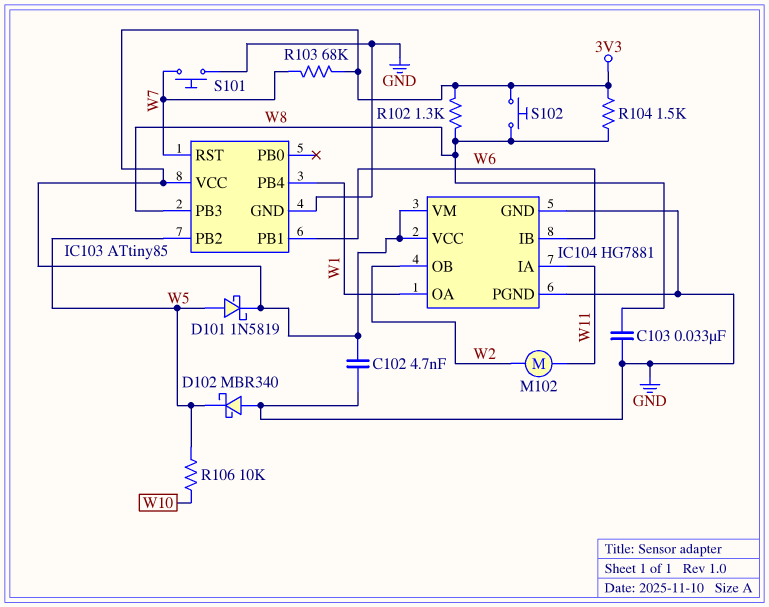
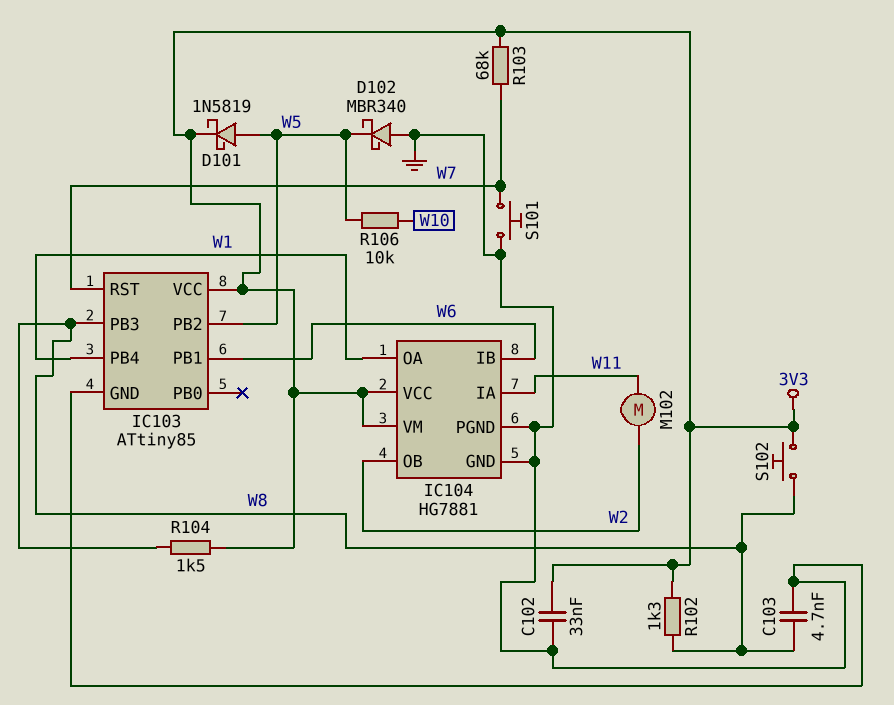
C102: 4.7nF (3V3, GND) -> 33nF (3V3, GND)
C103: 33nF (GND, W8) -> 4.7nF (GND, W8)

